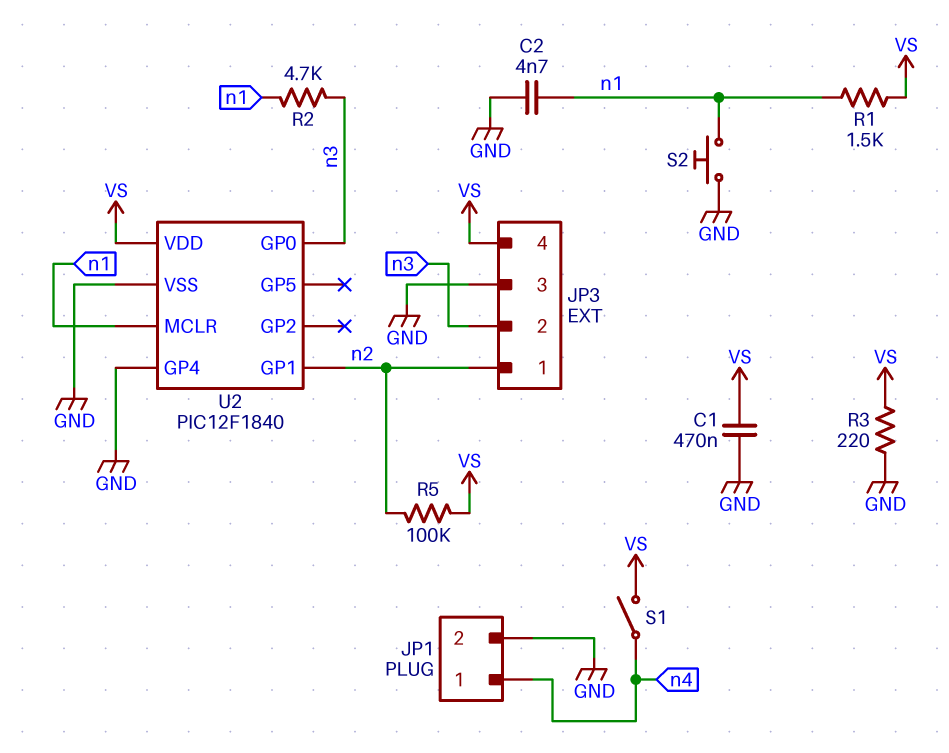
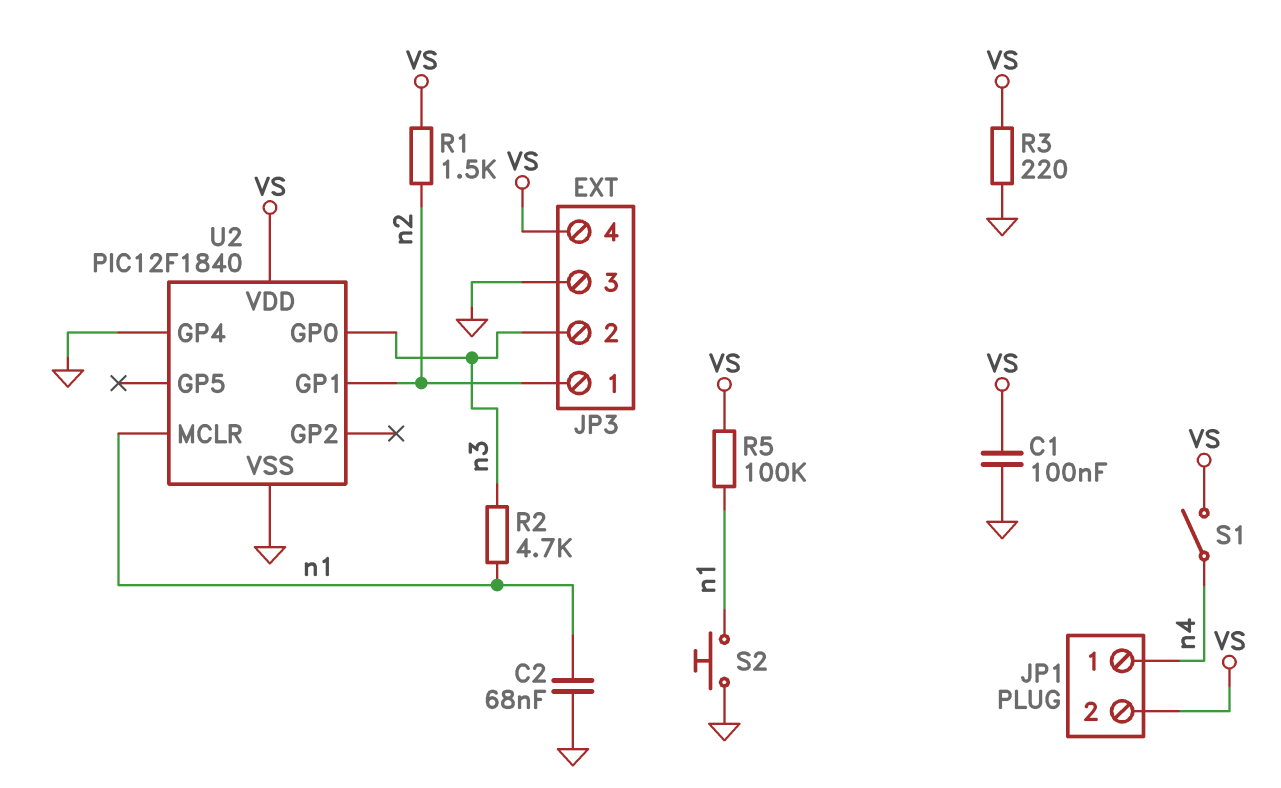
C1: 470nF (GND, VS) -> 100nF (GND, VS)
C2: 4.7nF (GND, n1) -> 68nF (GND, n1)
JP1 pin 2: GND -> VS
R1: 1.5k (VS, n1) -> 1.5k (VS, n2)
R5: 100k (VS, n2) -> 100k (VS, n1)

